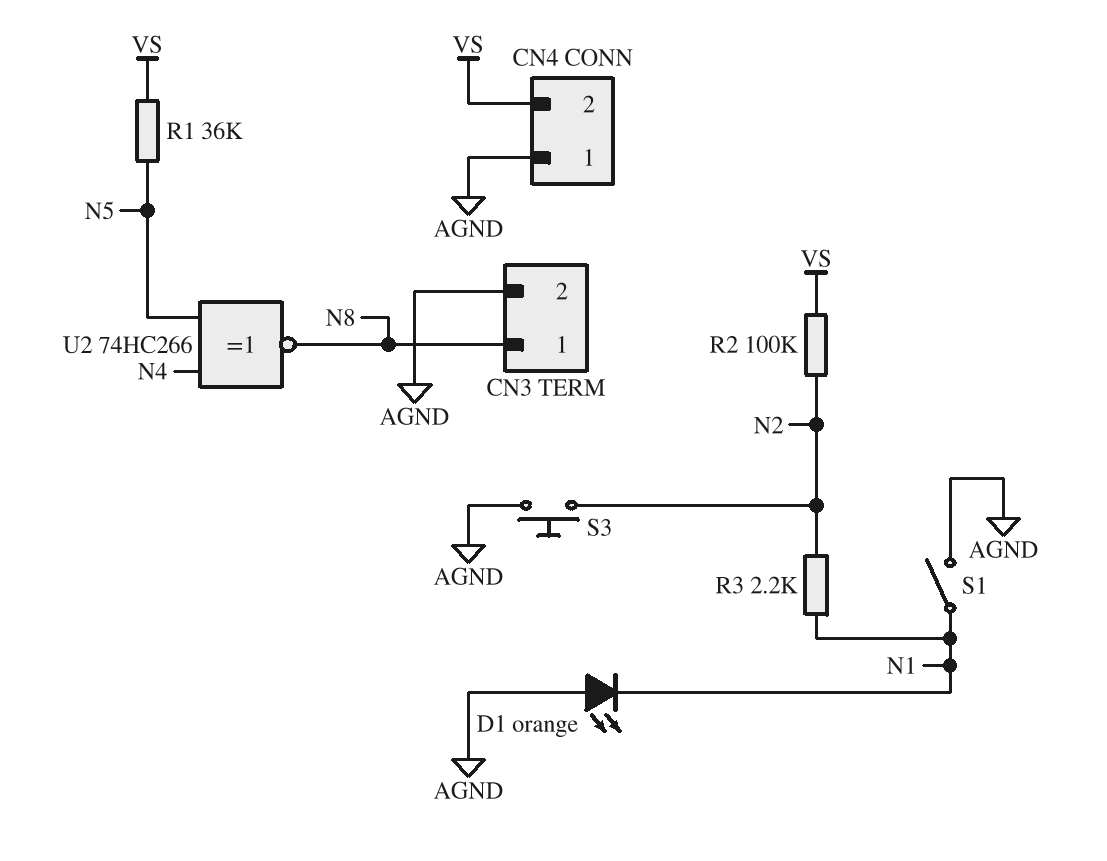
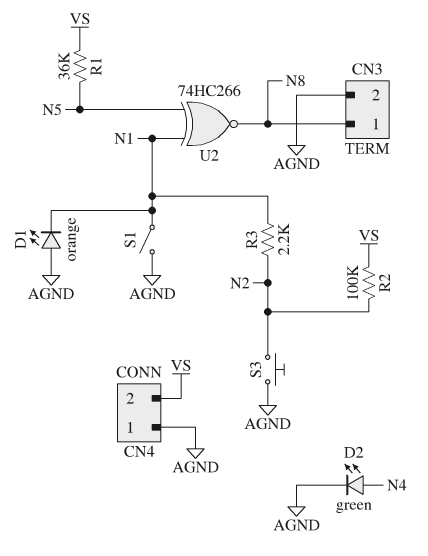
D2: none -> LED green (A N4, K AGND)
U2: XNOR 74HC266 (in N4, in N5, out N8) -> XNOR 74HC266 (in N1, in N5, out N8)

